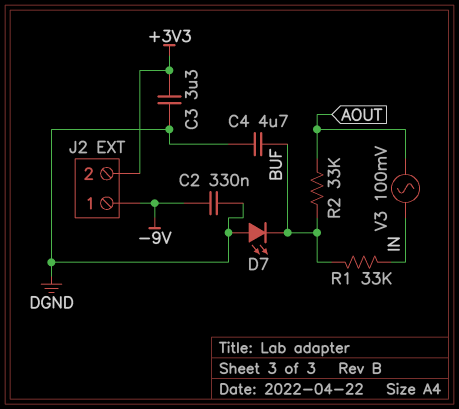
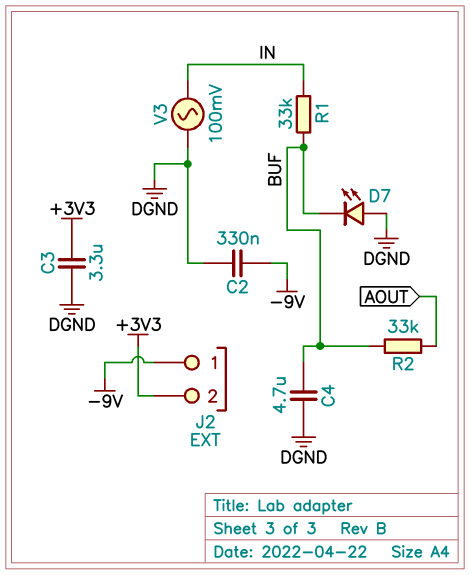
V3: AC 100mV (AOUT, IN) -> AC 100mV (DGND, IN)

